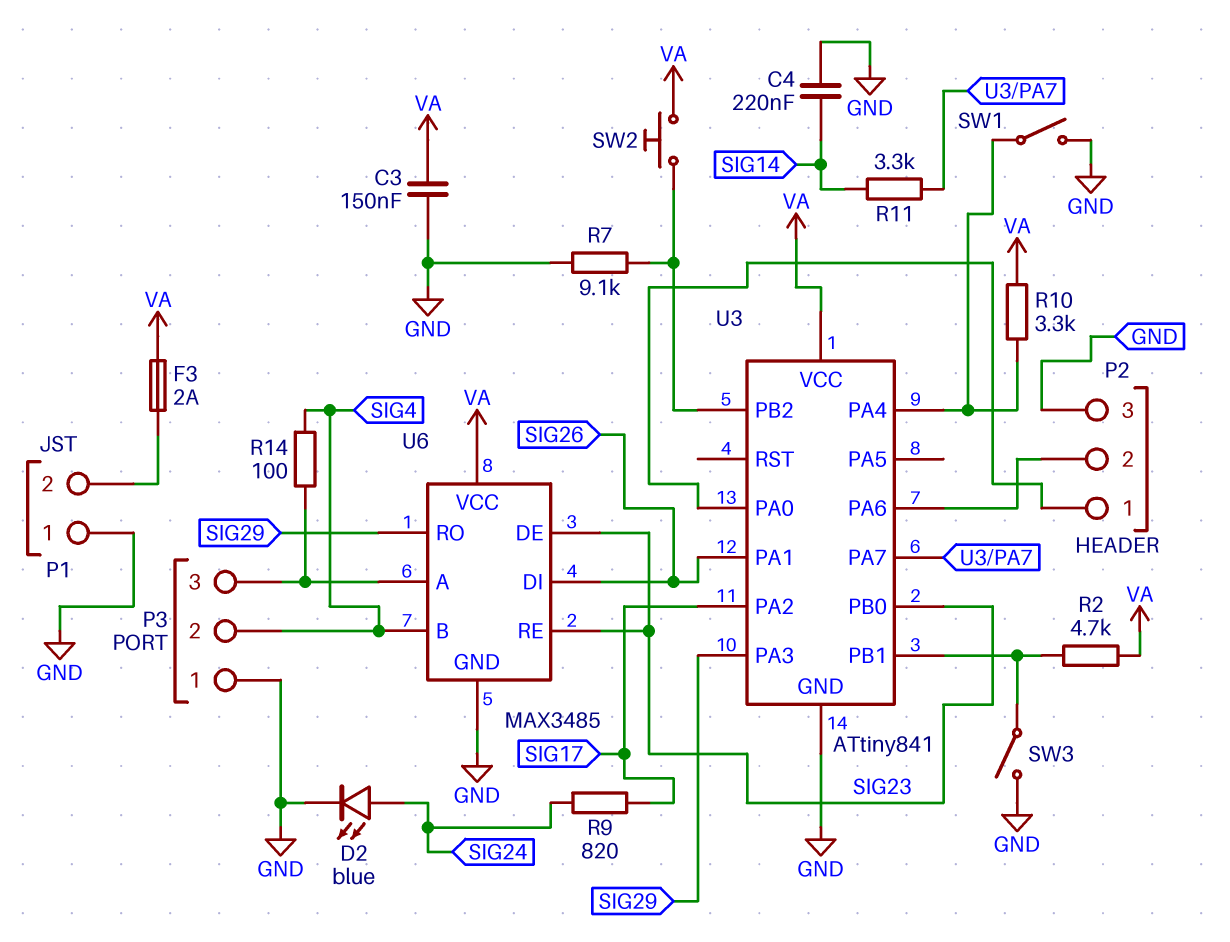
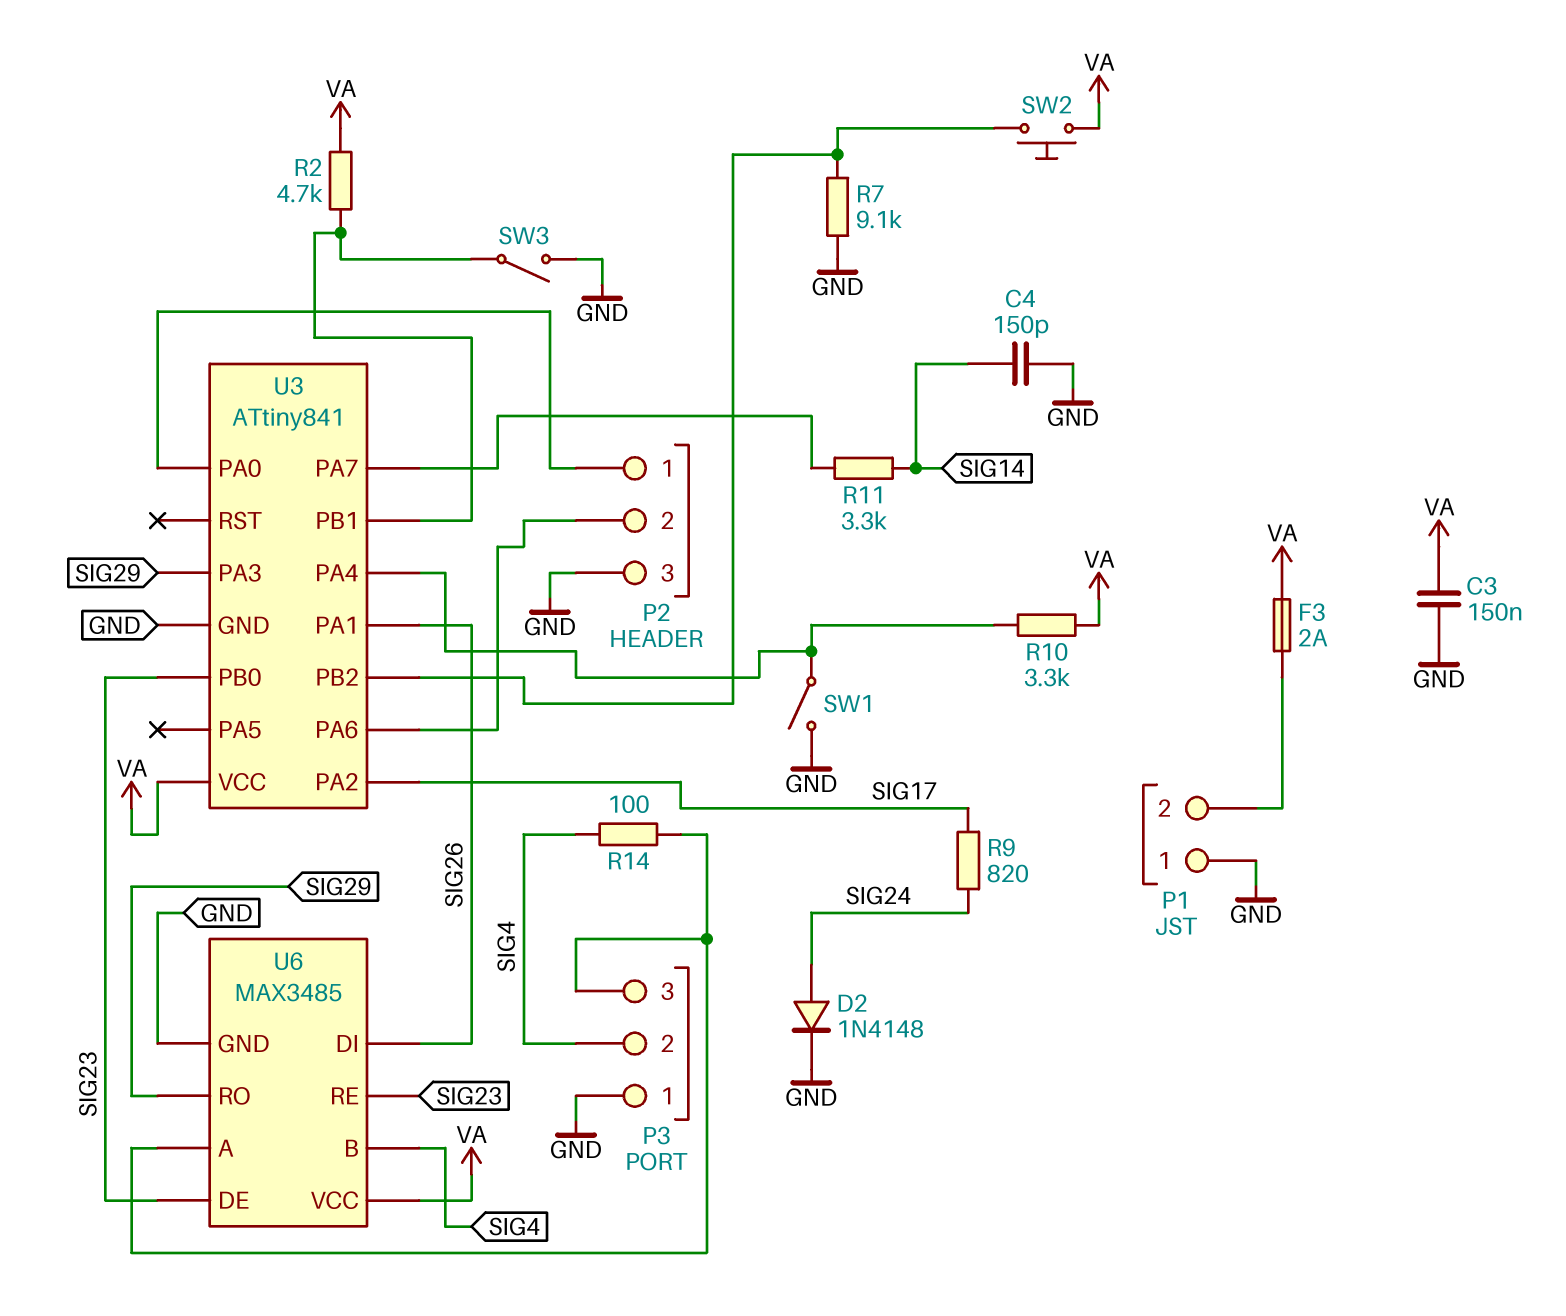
C4: 220nF (GND, SIG14) -> 150pF (GND, SIG14)
D2: LED blue (A SIG24, K GND) -> diode 1N4148 (A SIG24, K GND)

